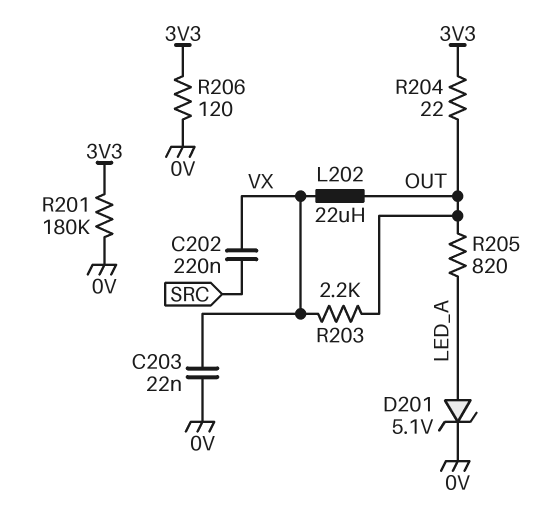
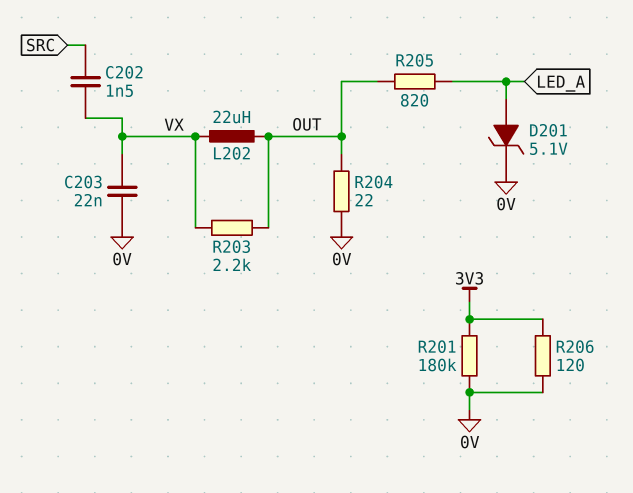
C202: 220nF (SRC, VX) -> 1.5nF (SRC, VX)
R204: 22 (3V3, OUT) -> 22 (0V, OUT)

